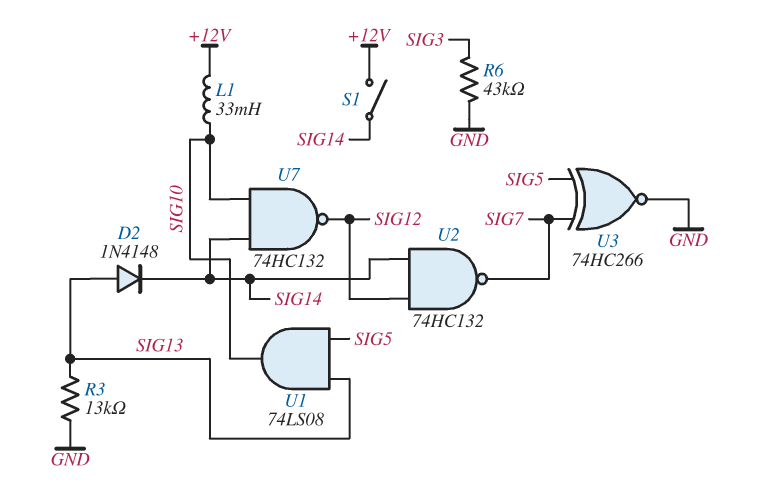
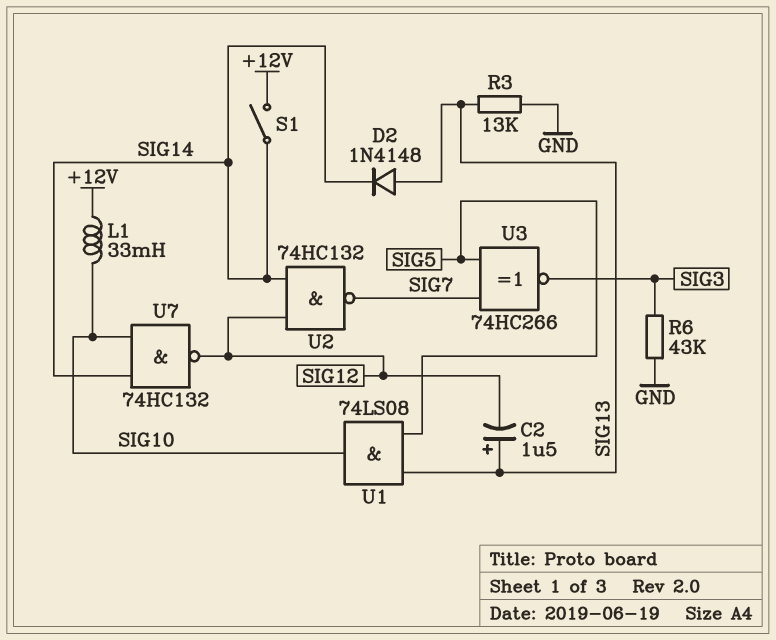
C2: none -> 1.5uF (plus SIG13, minus SIG12)
U3: XNOR 74HC266 (in SIG5, in SIG7, out GND) -> XNOR 74HC266 (in SIG5, in SIG7, out SIG3)

